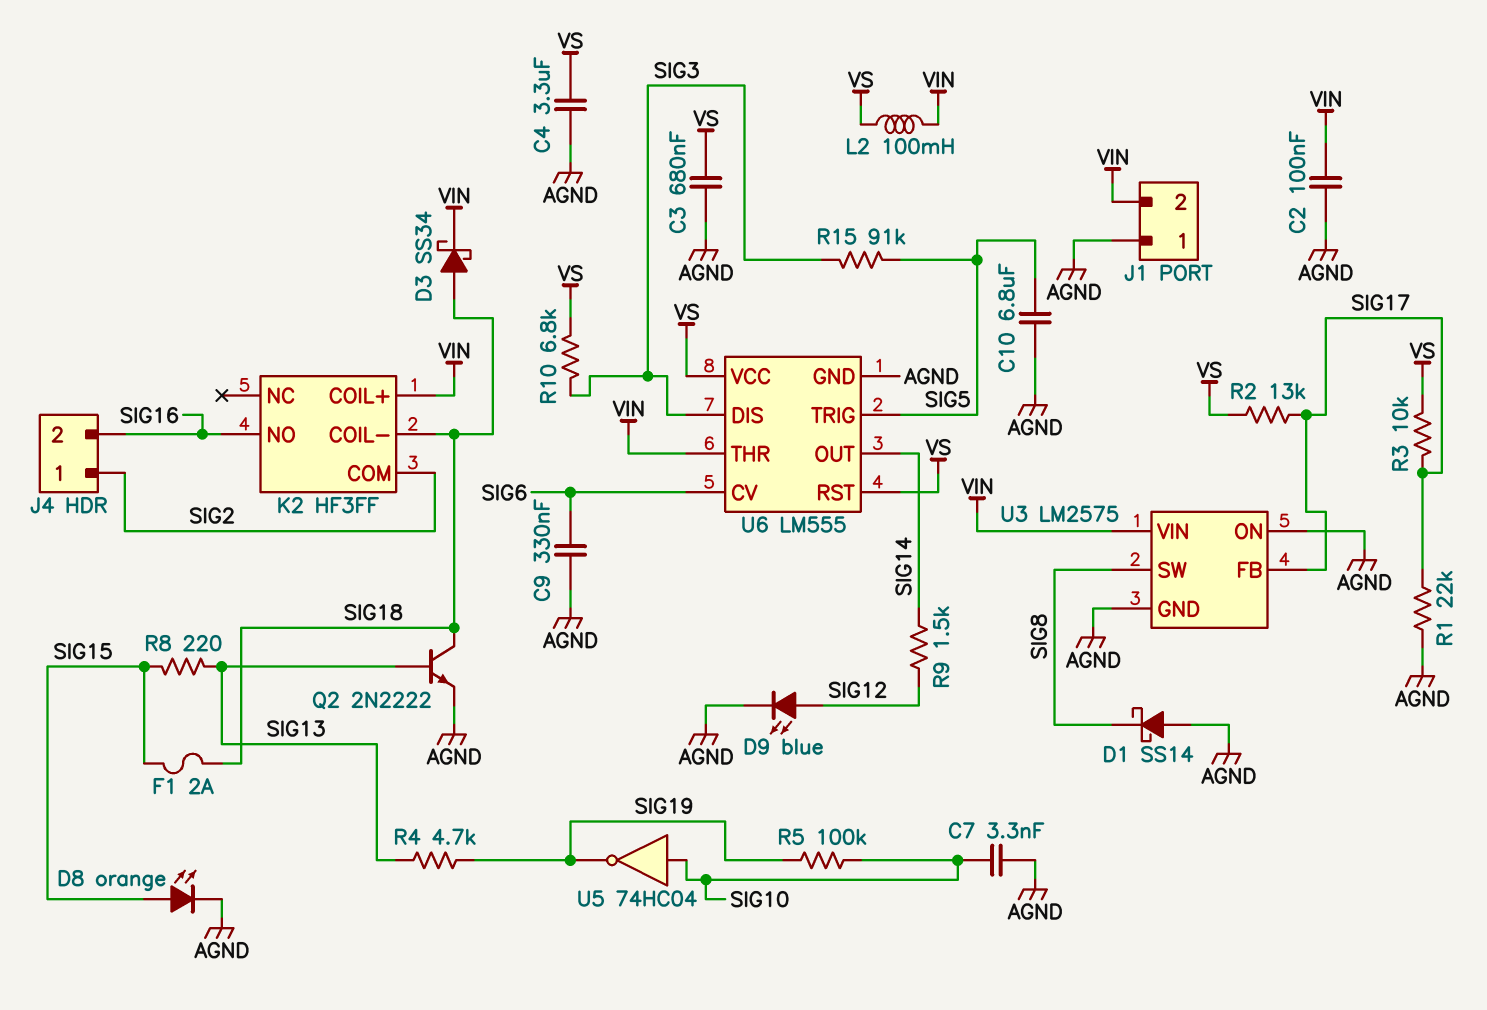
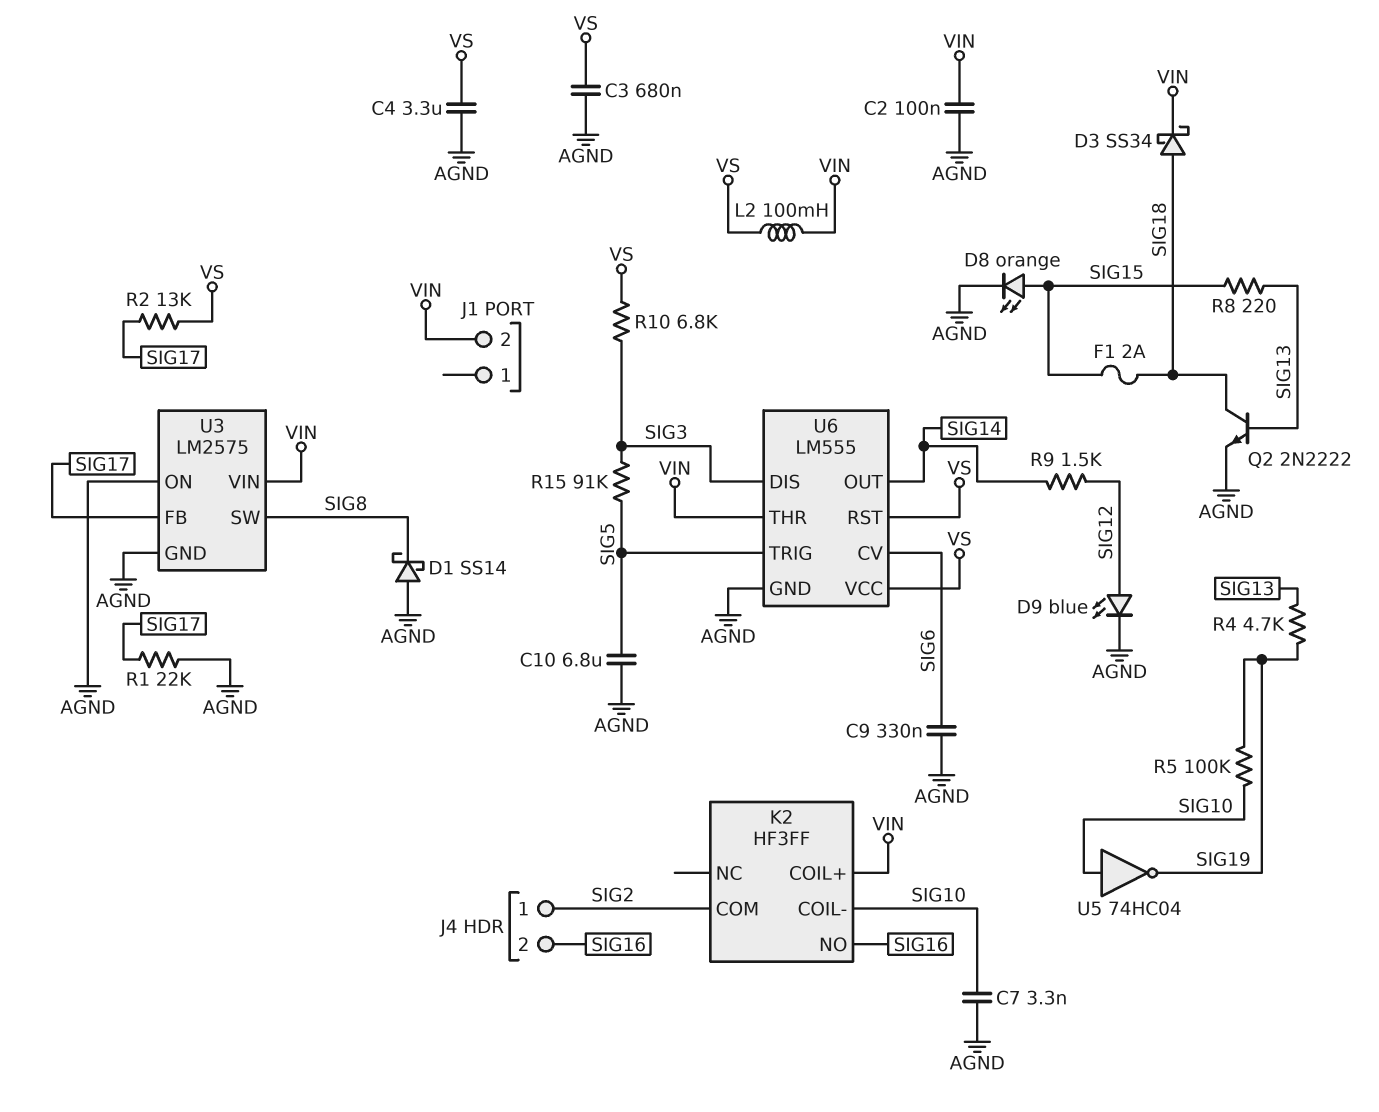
J1 pin 1: AGND -> none
K2 pin COIL-: SIG18 -> SIG10
R3: 10k (SIG17, VS) -> none

